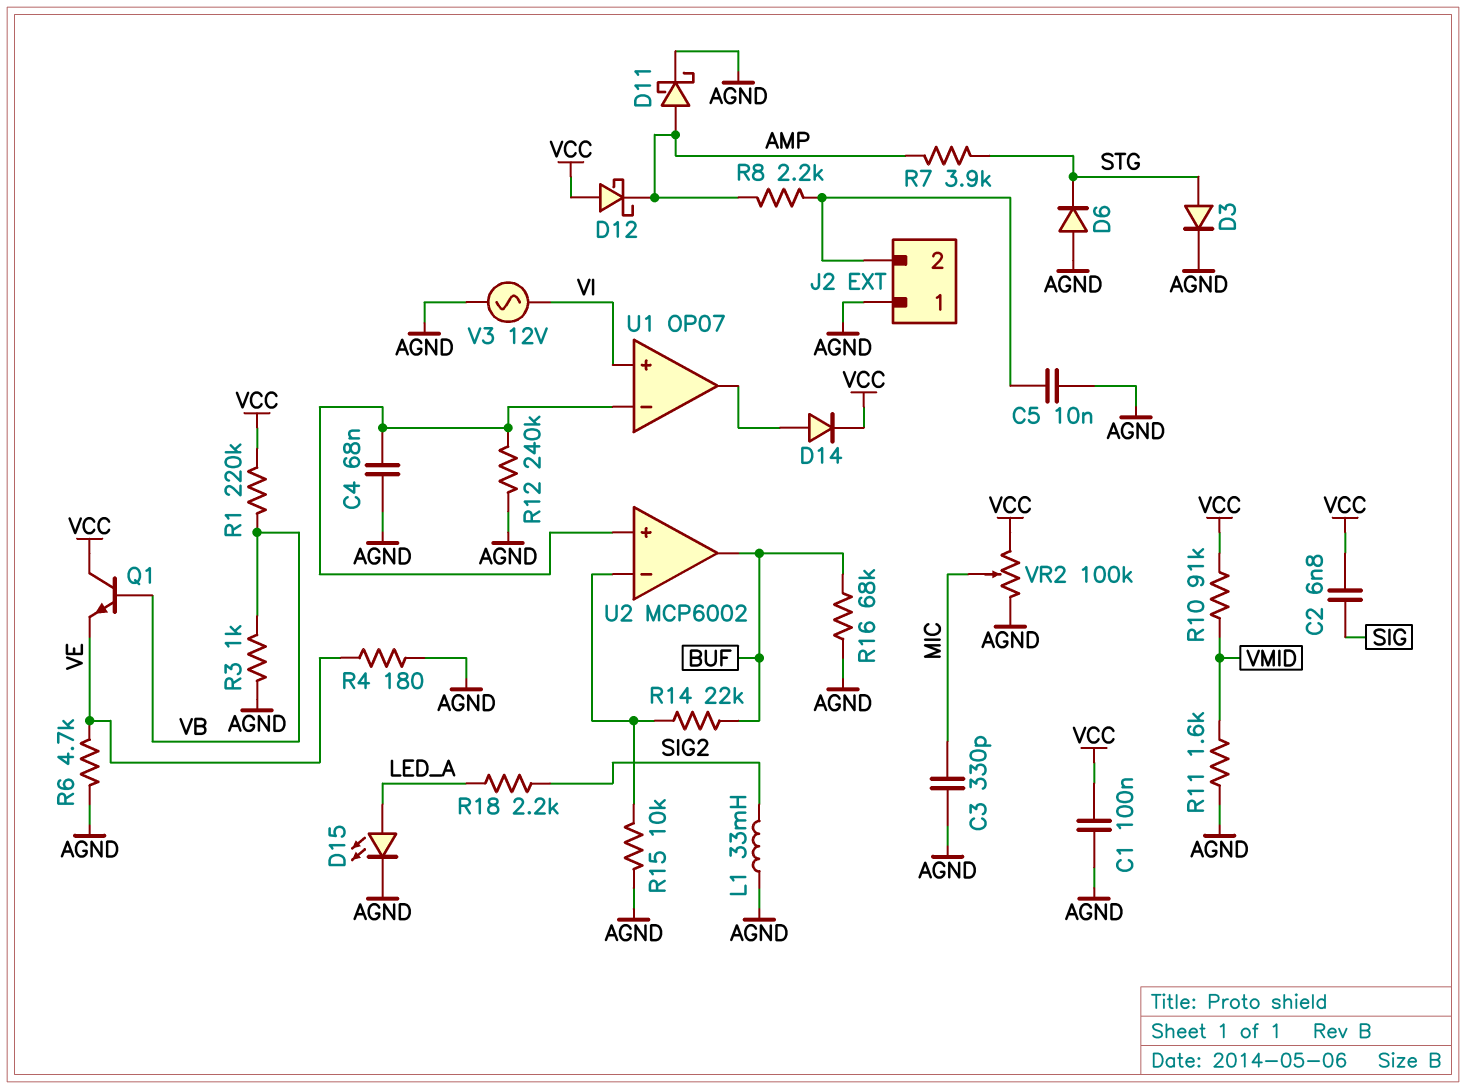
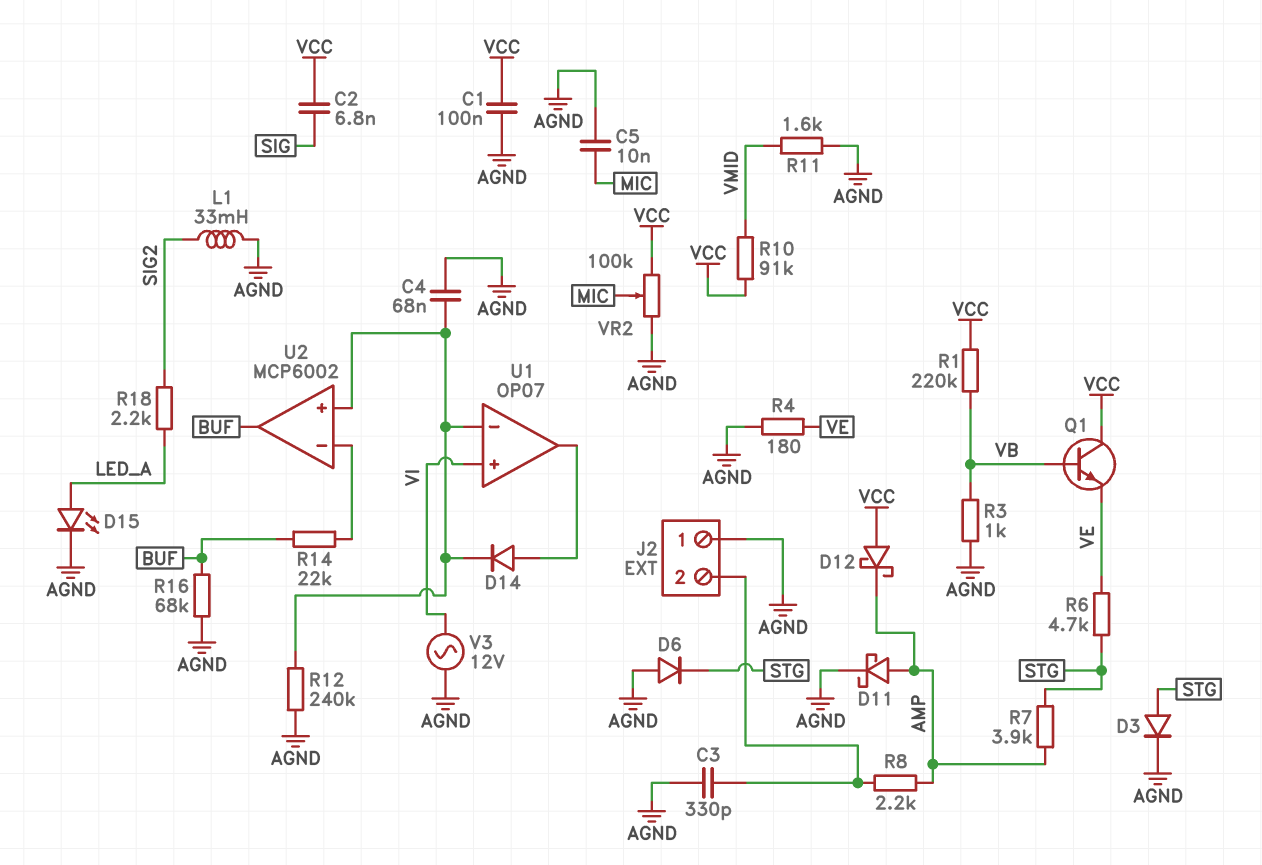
C3: 330pF (AGND, MIC) -> 330pF (AGND, J2/2)
C5: 10nF (AGND, J2/2) -> 10nF (AGND, MIC)
D14: diode (A U1/out, K VCC) -> diode (A U1/out, K U1/in-)
R6: 4.7k (AGND, VE) -> 4.7k (STG, VE)
R15: 10k (AGND, U2/in-) -> none

